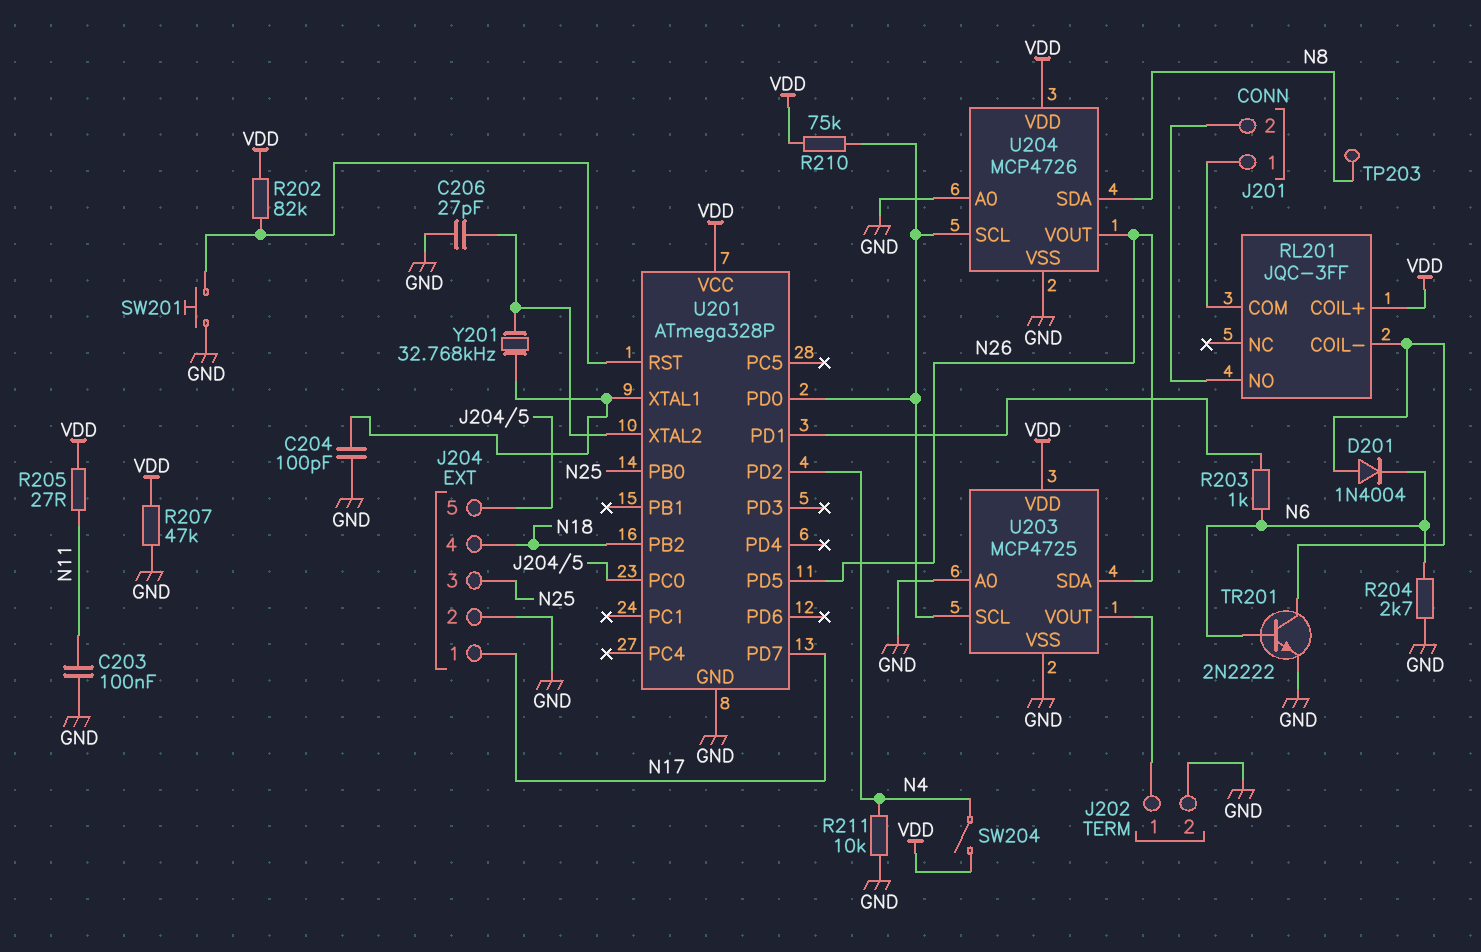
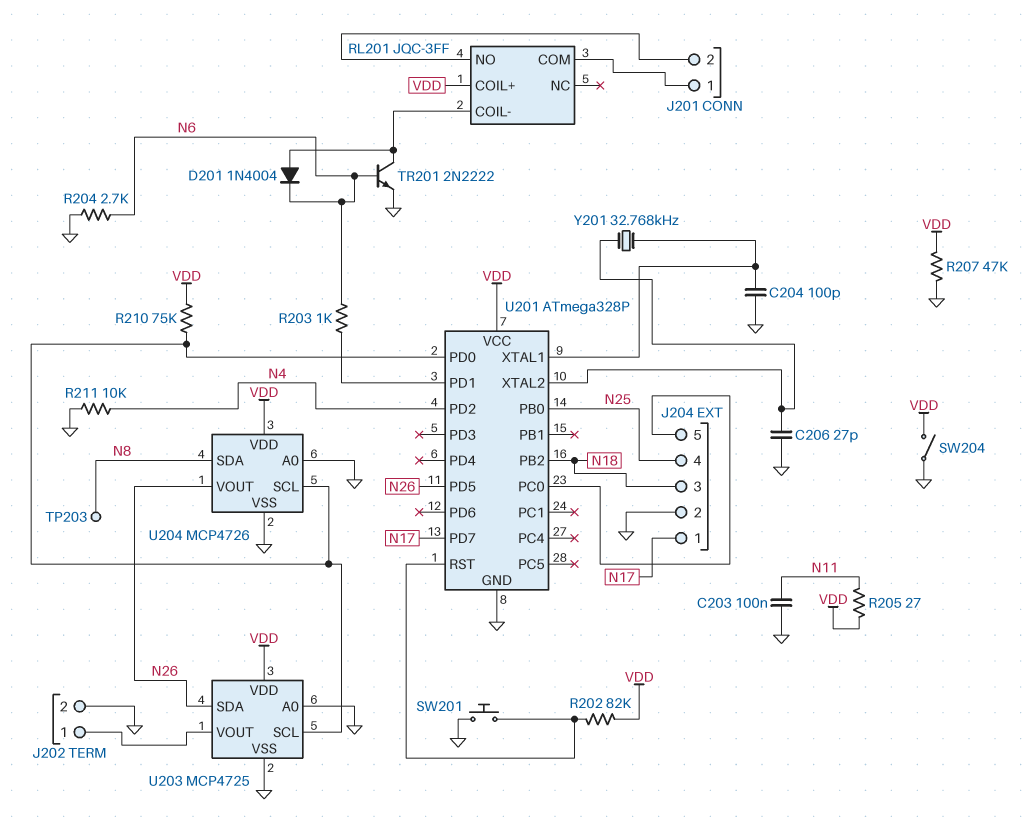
J204 pin 3: N25 -> N18
J204 pin 4: N18 -> N25
SW204: switch (N4, VDD) -> switch (GND, VDD)

